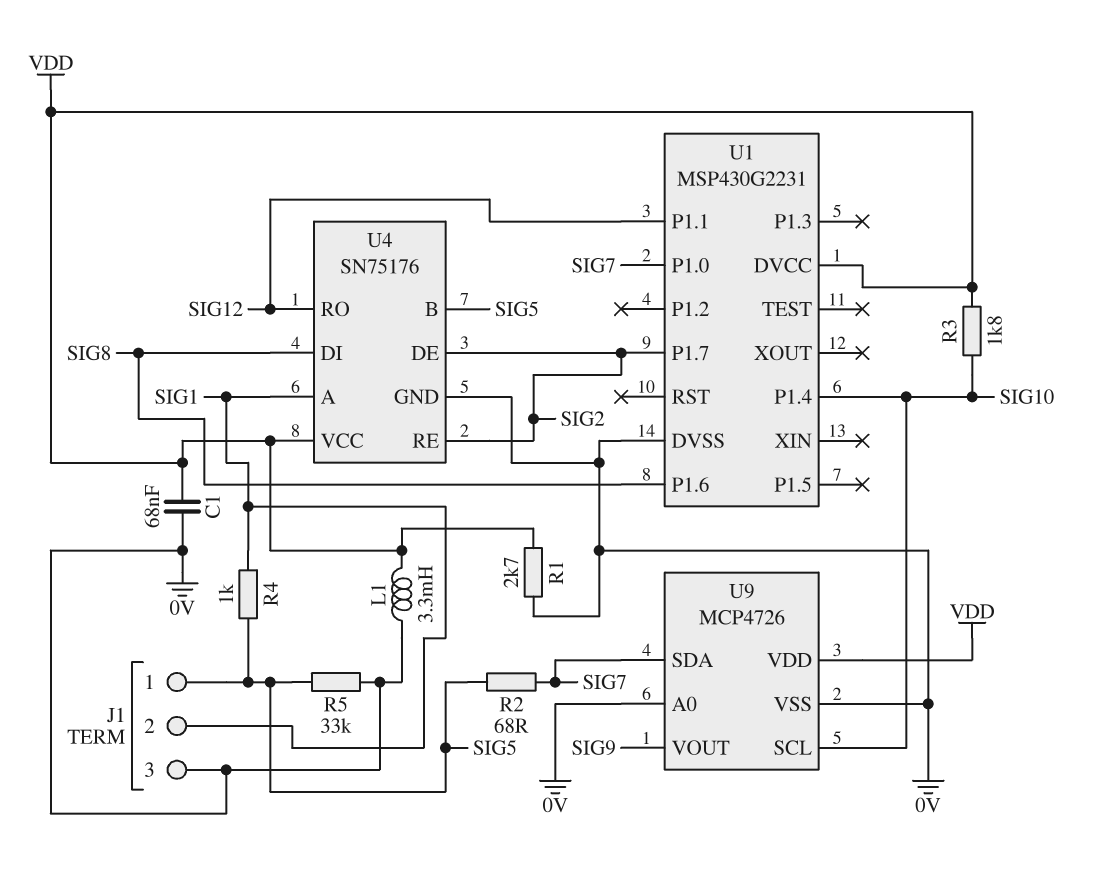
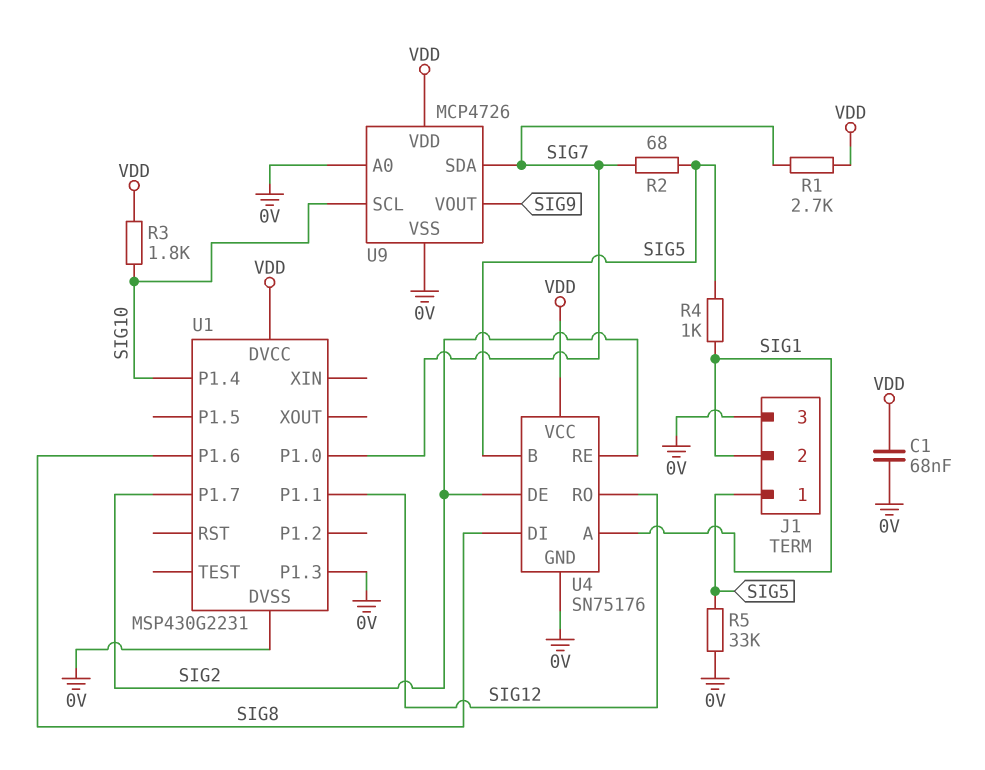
L1: 3.3mH (0V, VDD) -> none
R1: 2.7k (0V, VDD) -> 2.7k (SIG7, VDD)
U1 pin P1.3: none -> 0V

